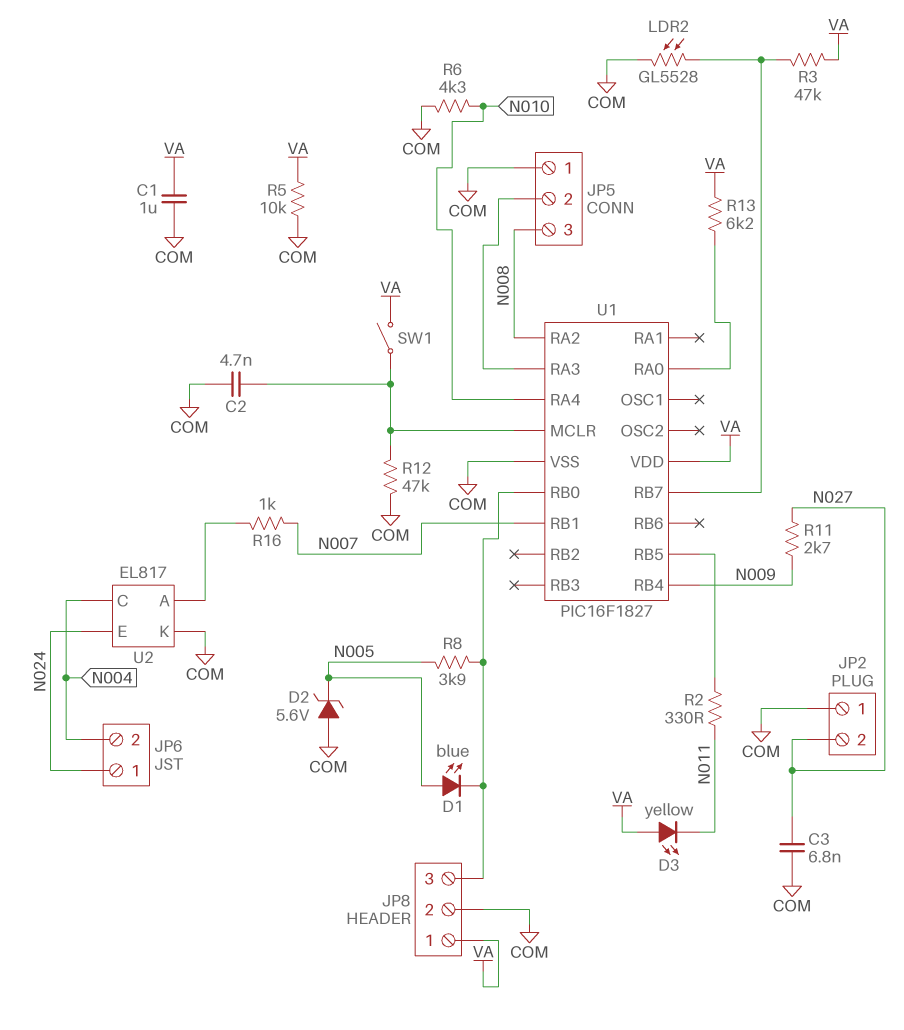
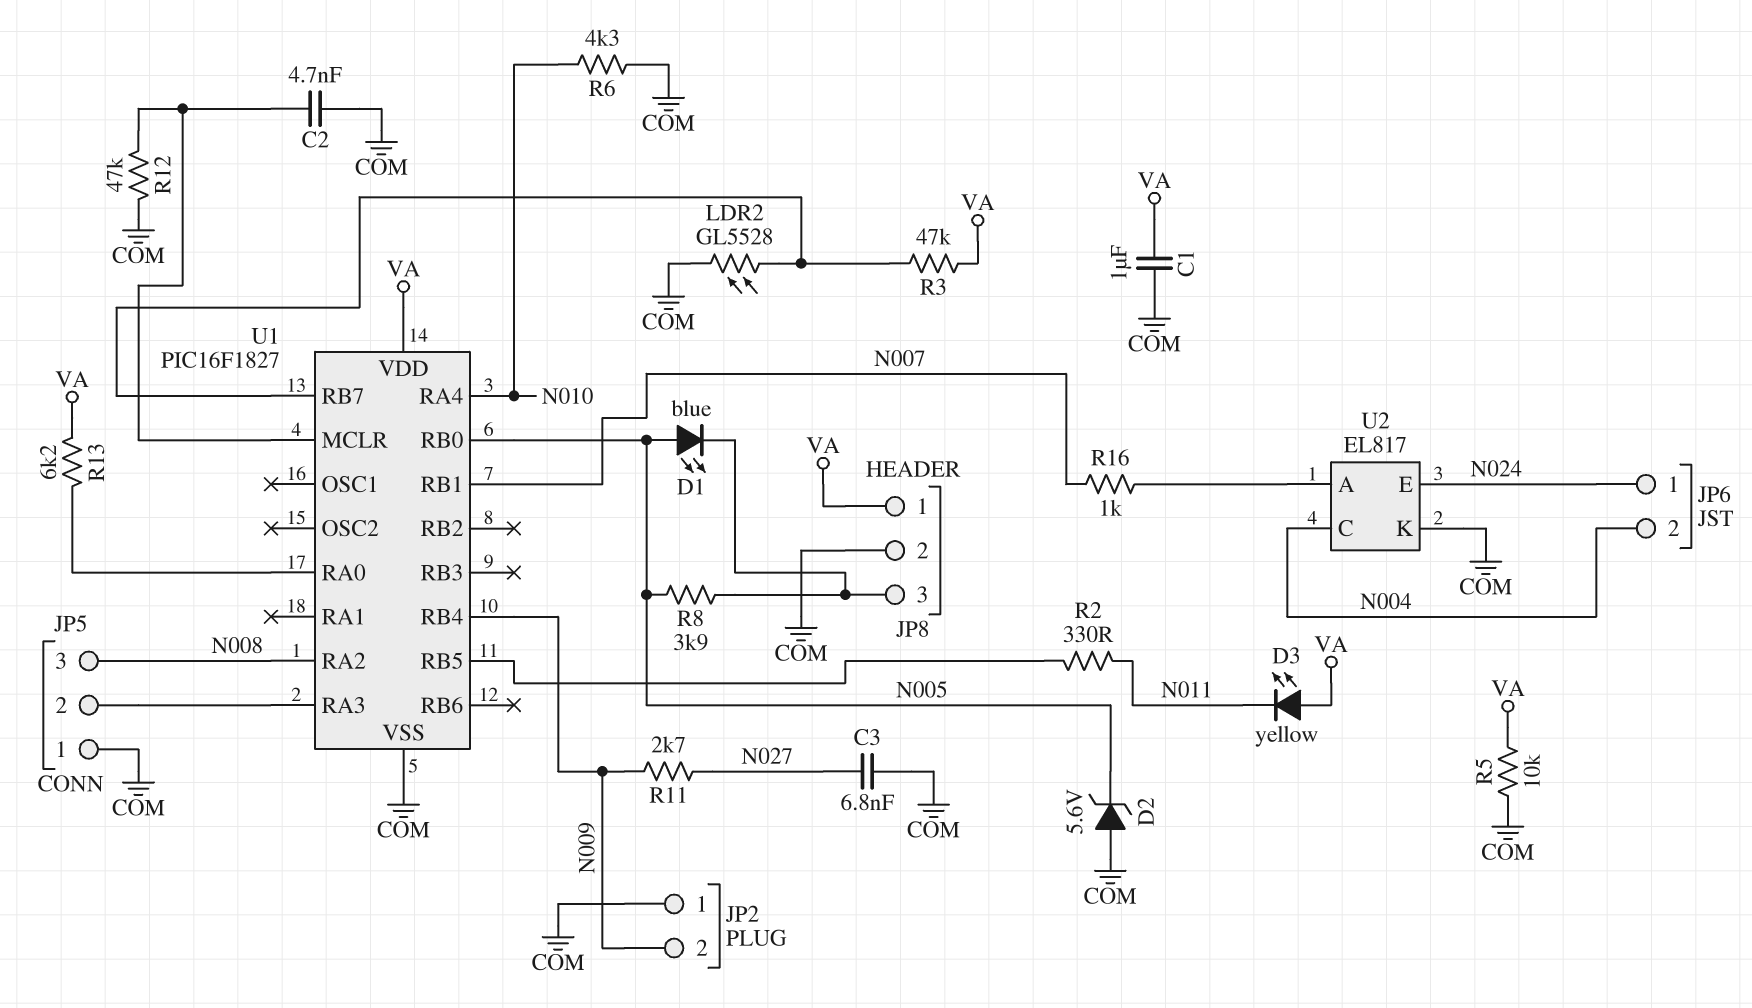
JP2 pin 2: N027 -> N009
SW1: switch (U1/MCLR, VA) -> none
U1 pin RB0: JP8/3 -> N005

